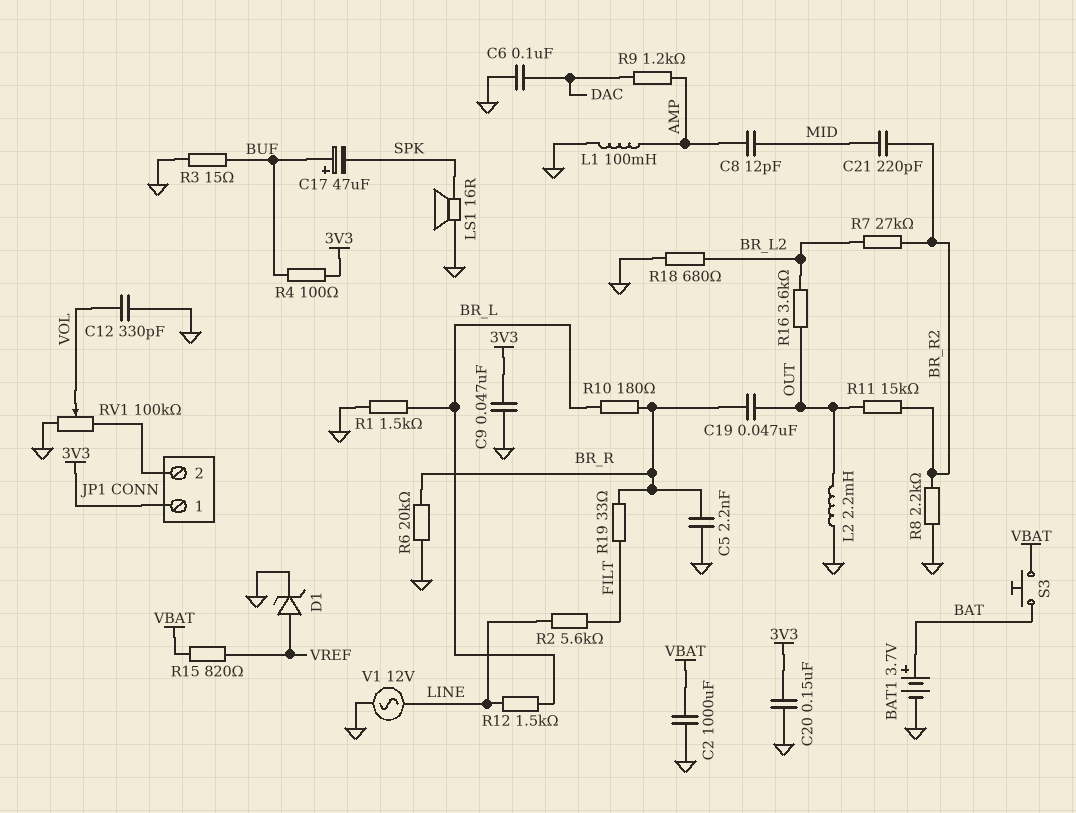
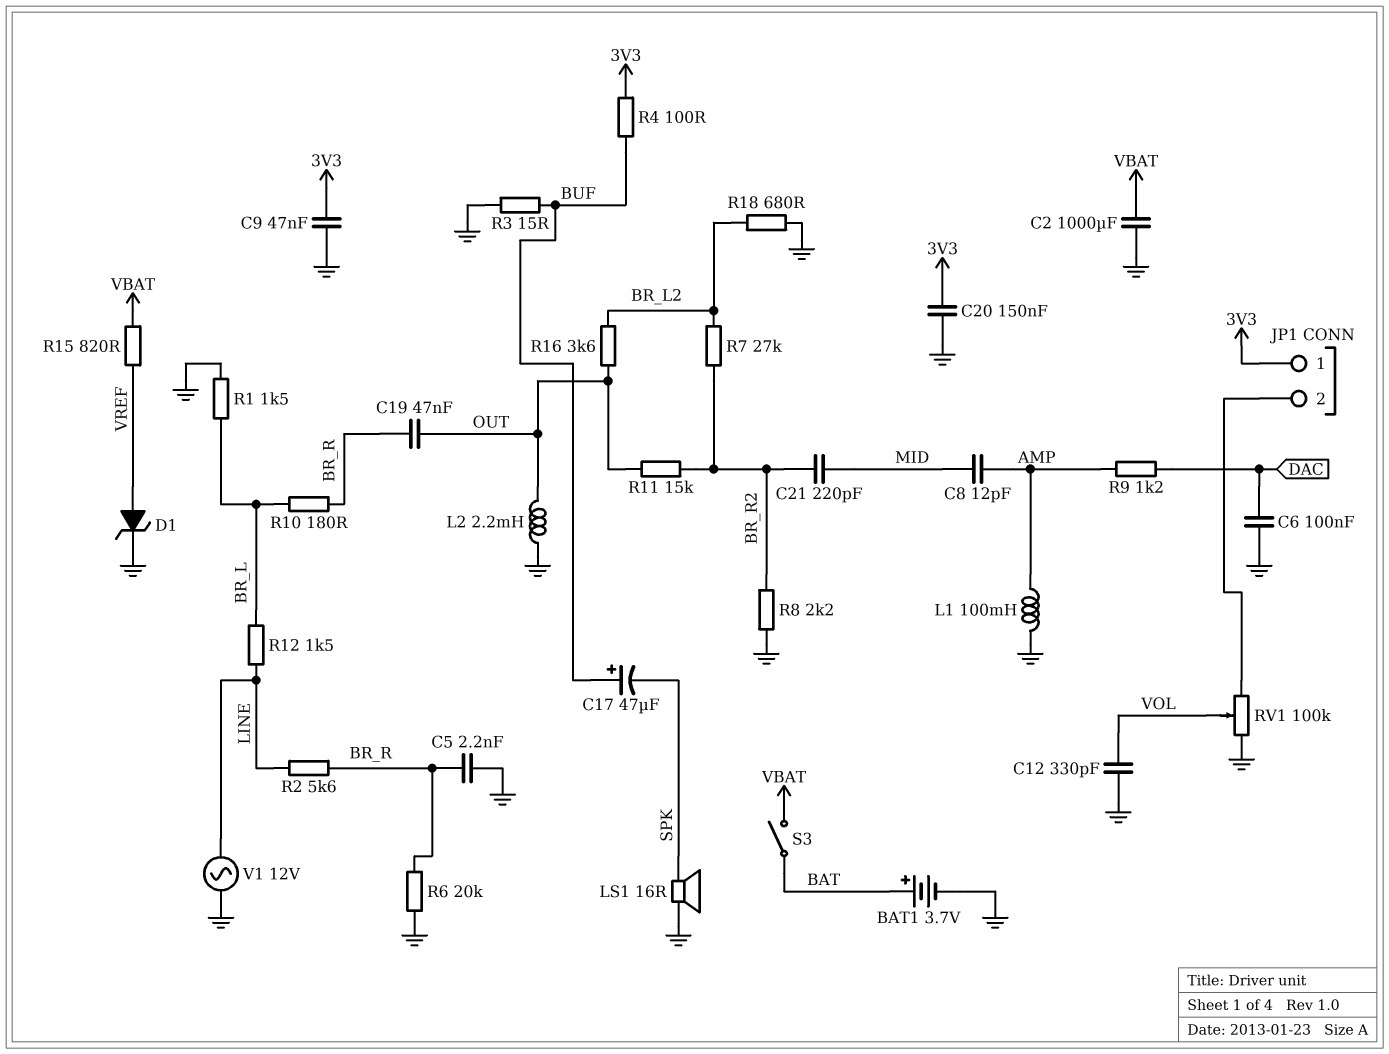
R2: 5.6k (FILT, LINE) -> 5.6k (BR_R, LINE)
R19: 33 (BR_R, FILT) -> none
S3: button (BAT, VBAT) -> switch (BAT, VBAT)

